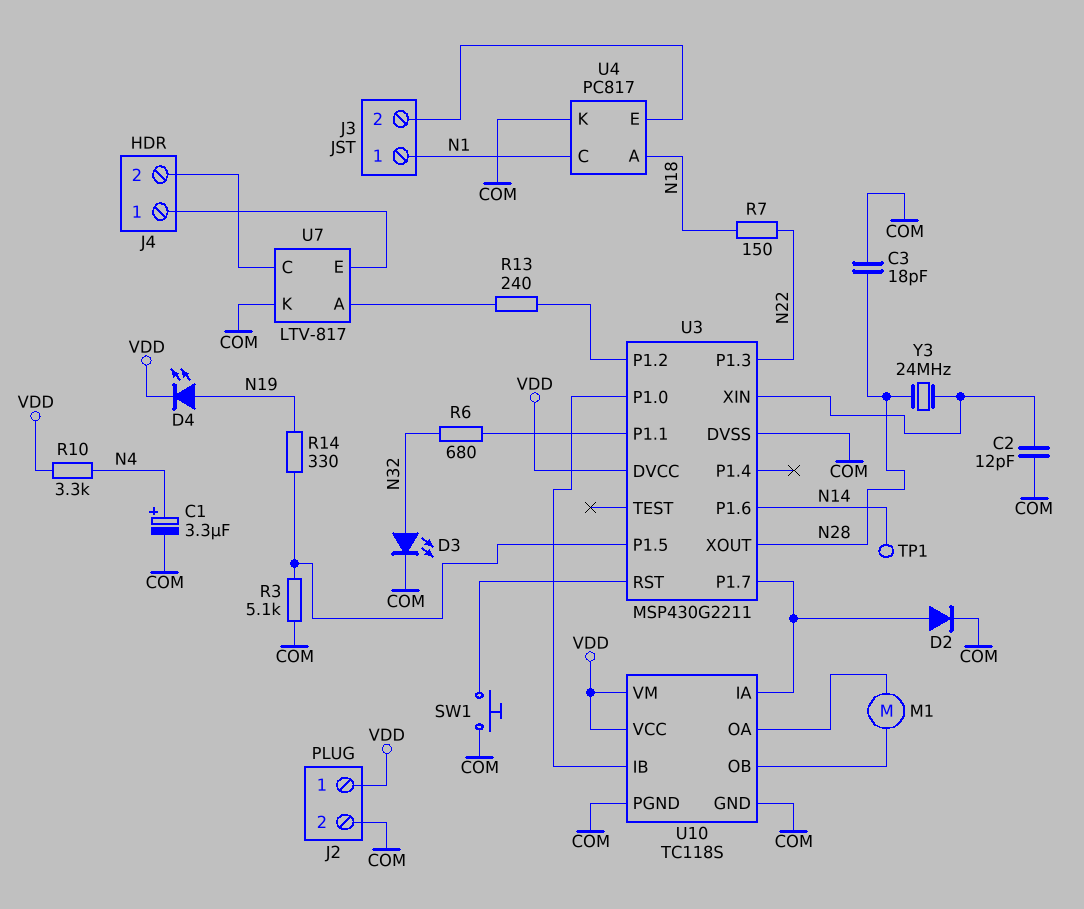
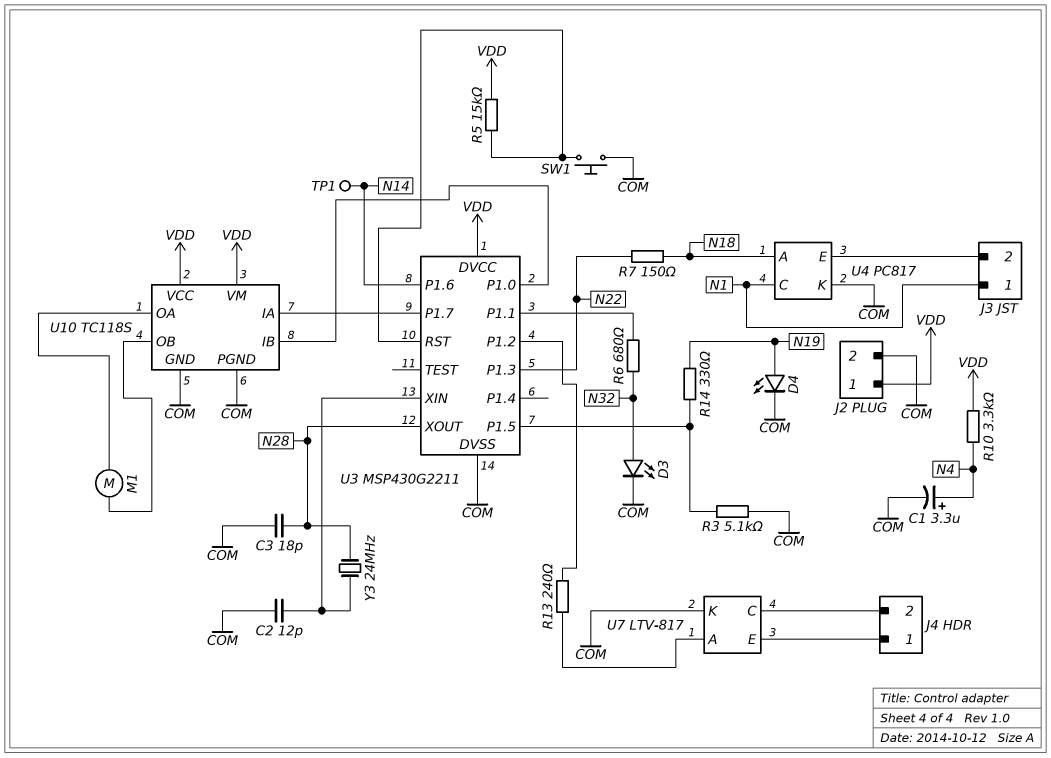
D2: diode (A U3/P1.7, K COM) -> none
D4: LED (A N19, K VDD) -> LED (A N19, K COM)
R5: none -> 15k (U3/RST, VDD)

